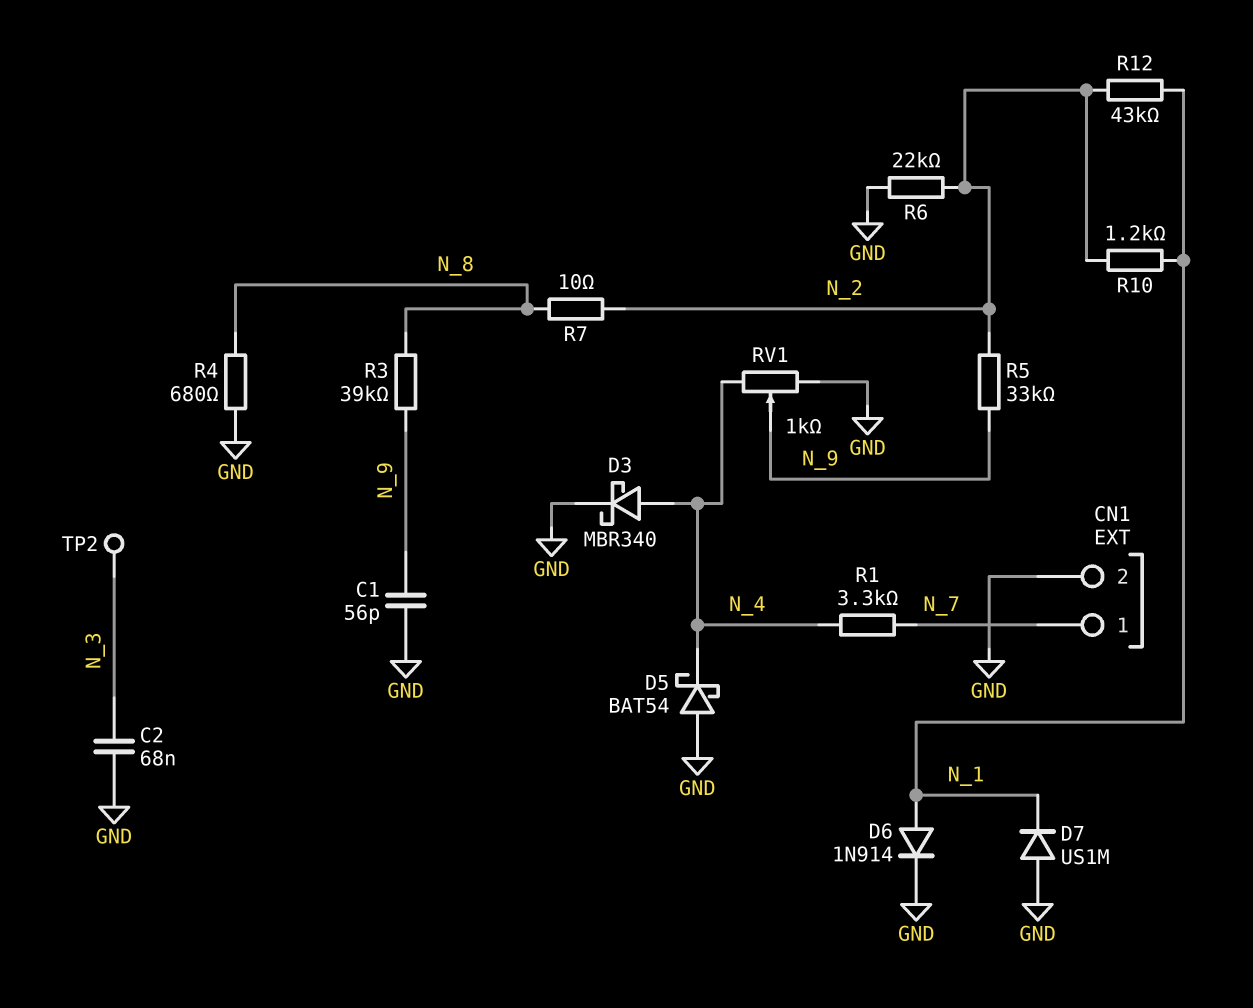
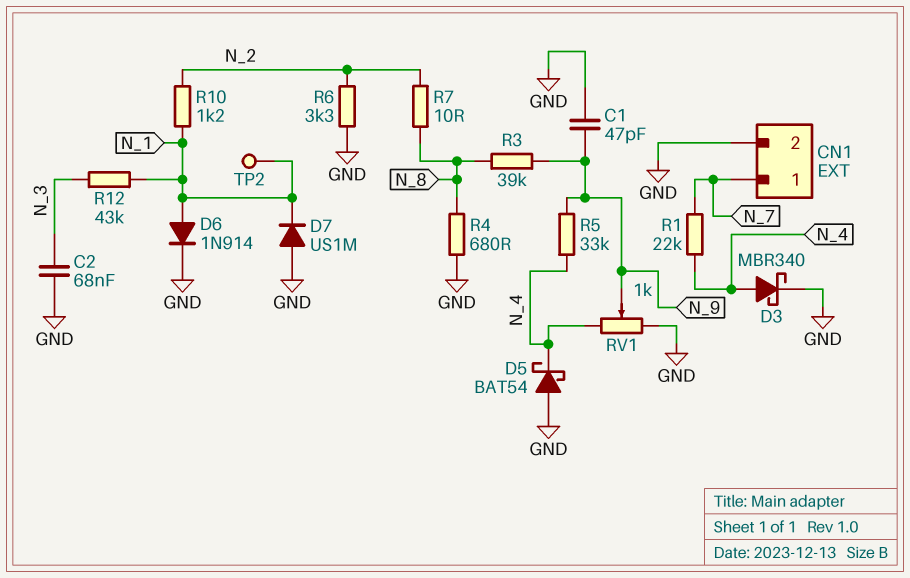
C1: 56pF (GND, N_9) -> 47pF (GND, N_9)
R1: 3.3k (N_4, N_7) -> 22k (N_4, N_7)
R5: 33k (N_2, N_9) -> 33k (N_4, N_9)
R6: 22k (GND, N_2) -> 3.3k (GND, N_2)
R12: 43k (N_1, N_2) -> 43k (N_1, N_3)
TP2: test point (N_3) -> test point (N_1)

